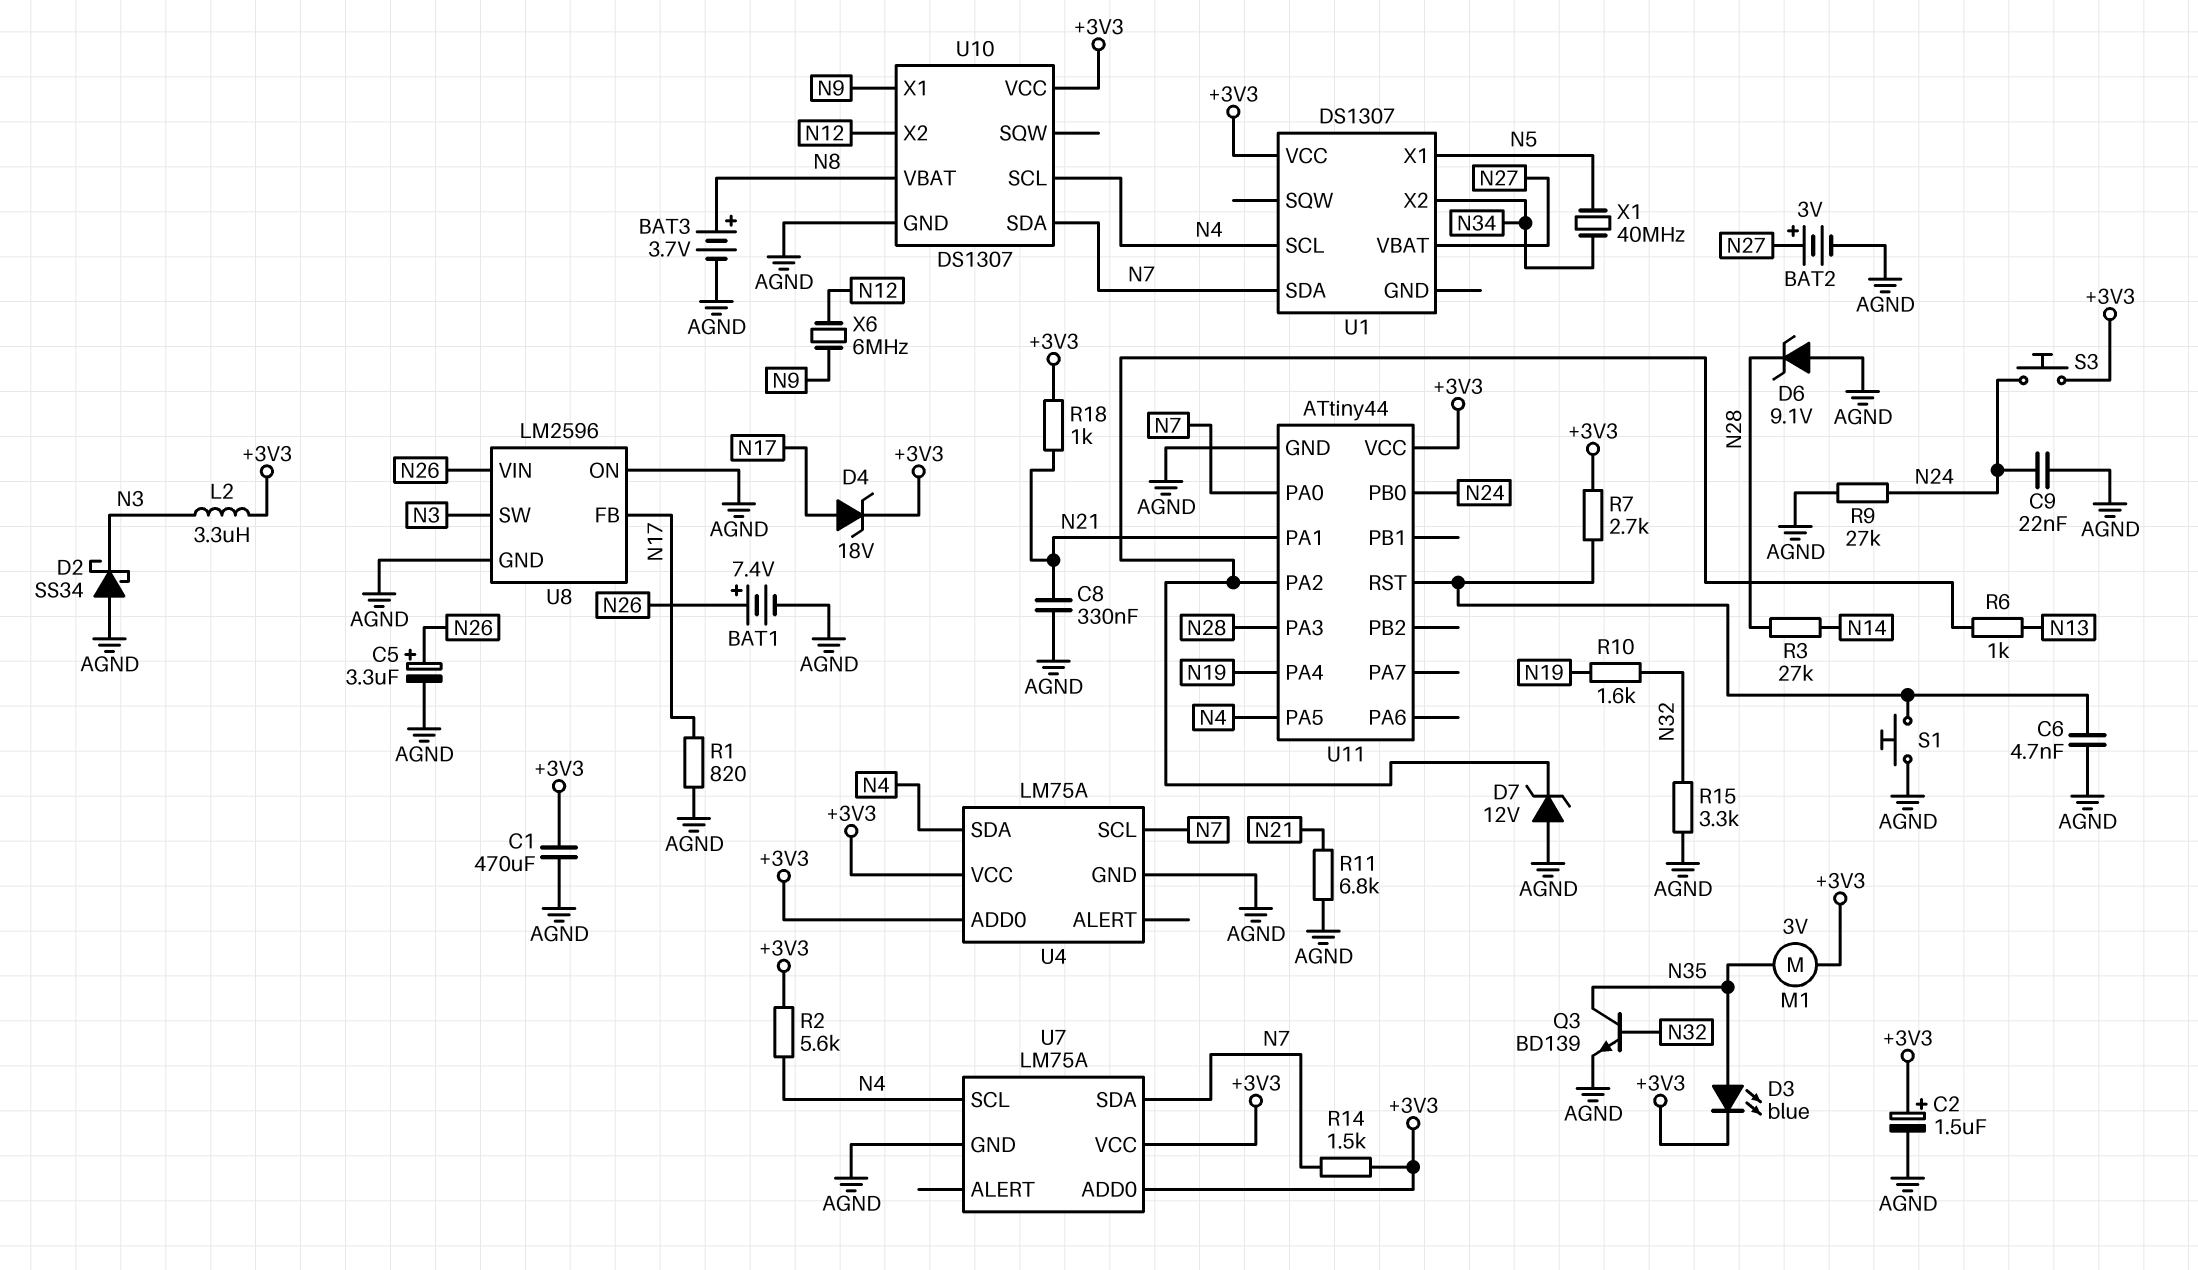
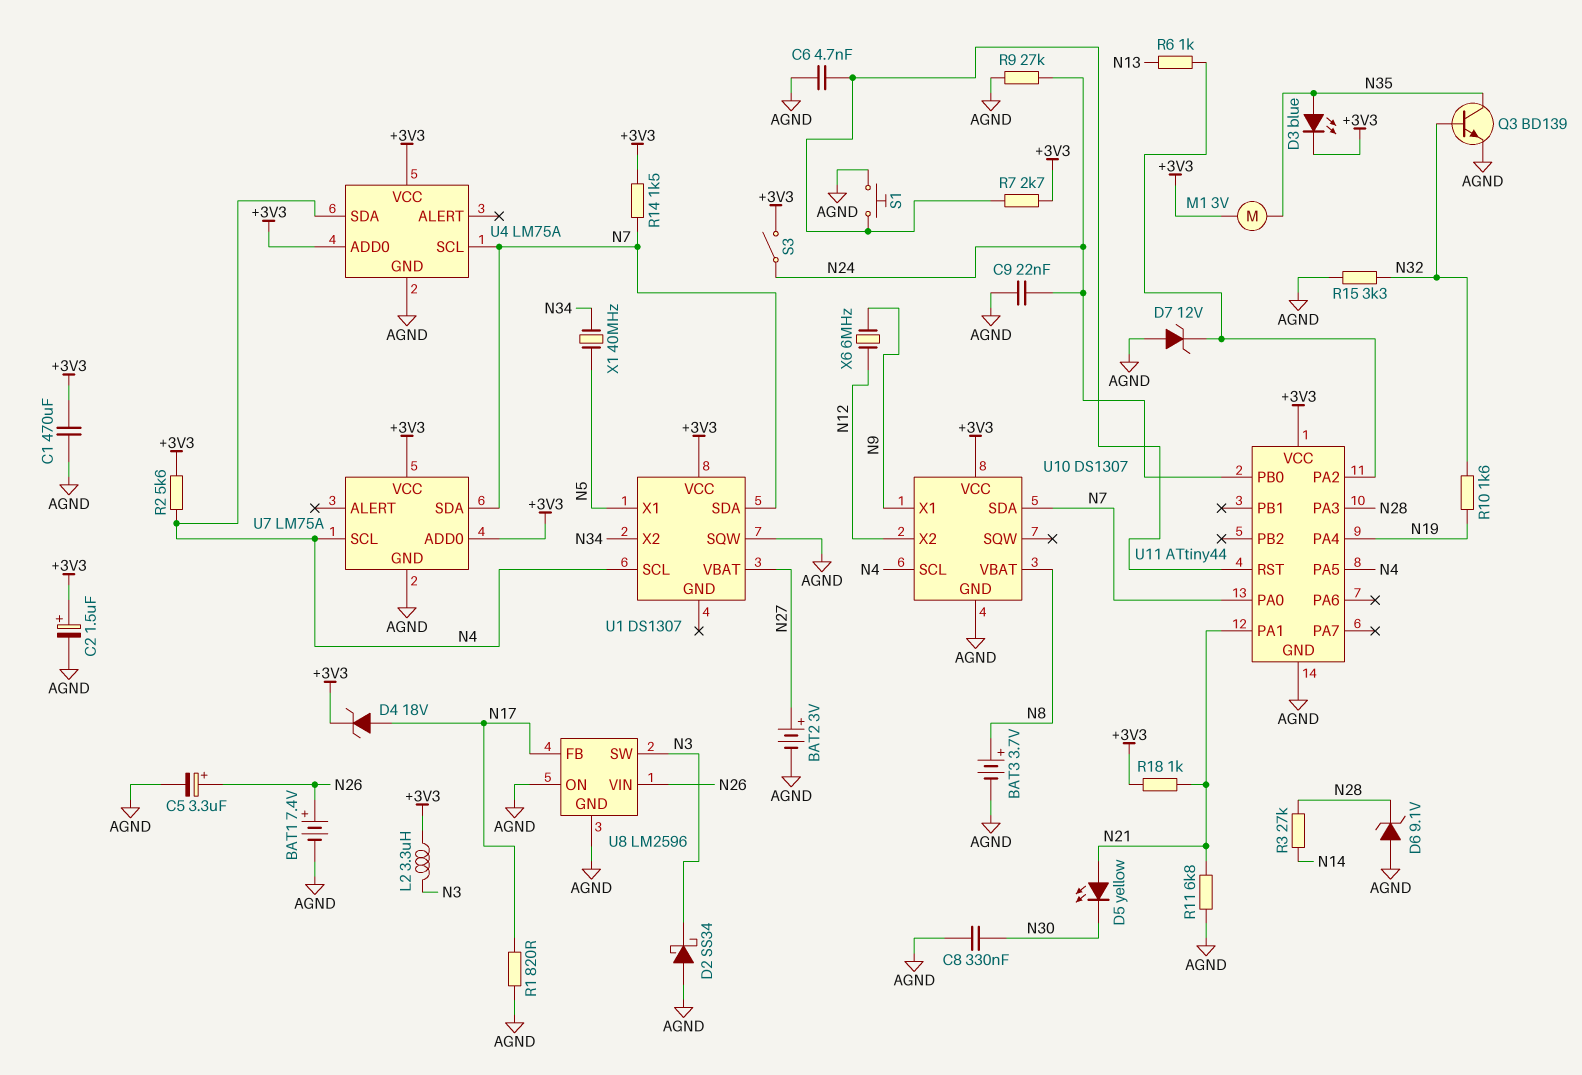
C8: 330nF (AGND, N21) -> 330nF (AGND, N30)
D5: none -> LED yellow (A N21, K N30)
S3: button (+3V3, N24) -> switch (+3V3, N24)
U1 pin SQW: none -> AGND

